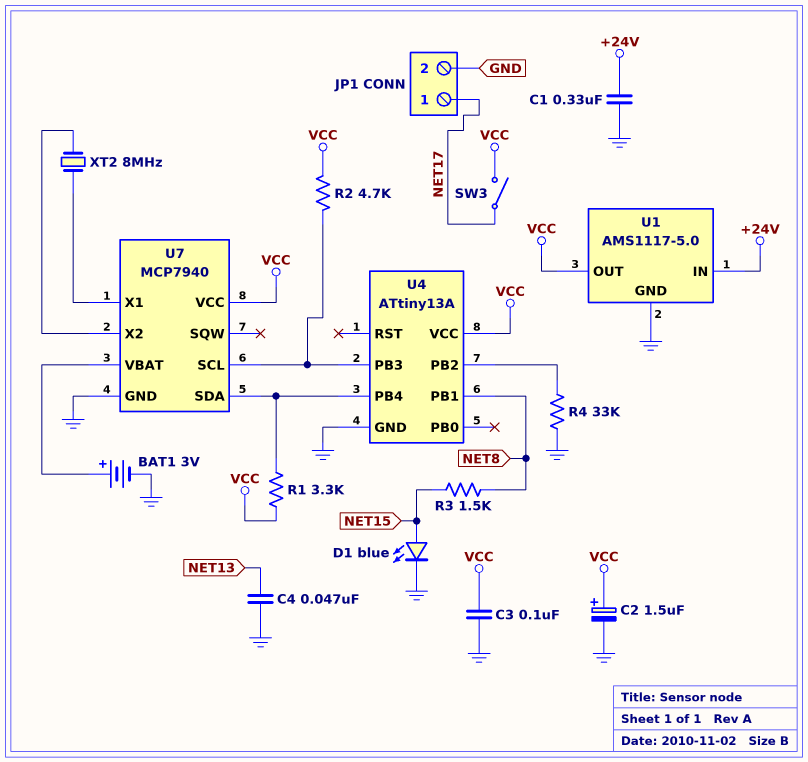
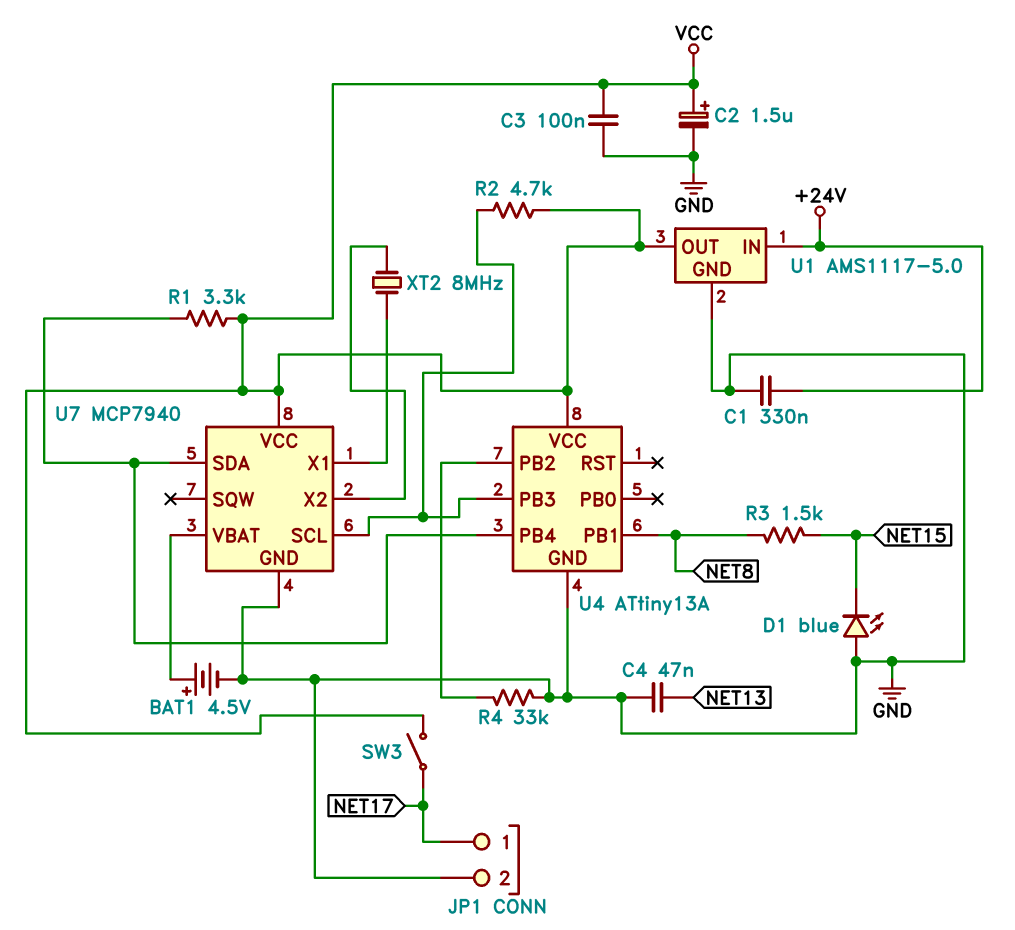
BAT1: 3V (plus U7/VBAT, minus GND) -> 4.5V (plus U7/VBAT, minus GND)
D1: LED blue (A NET15, K GND) -> LED blue (A GND, K NET15)

